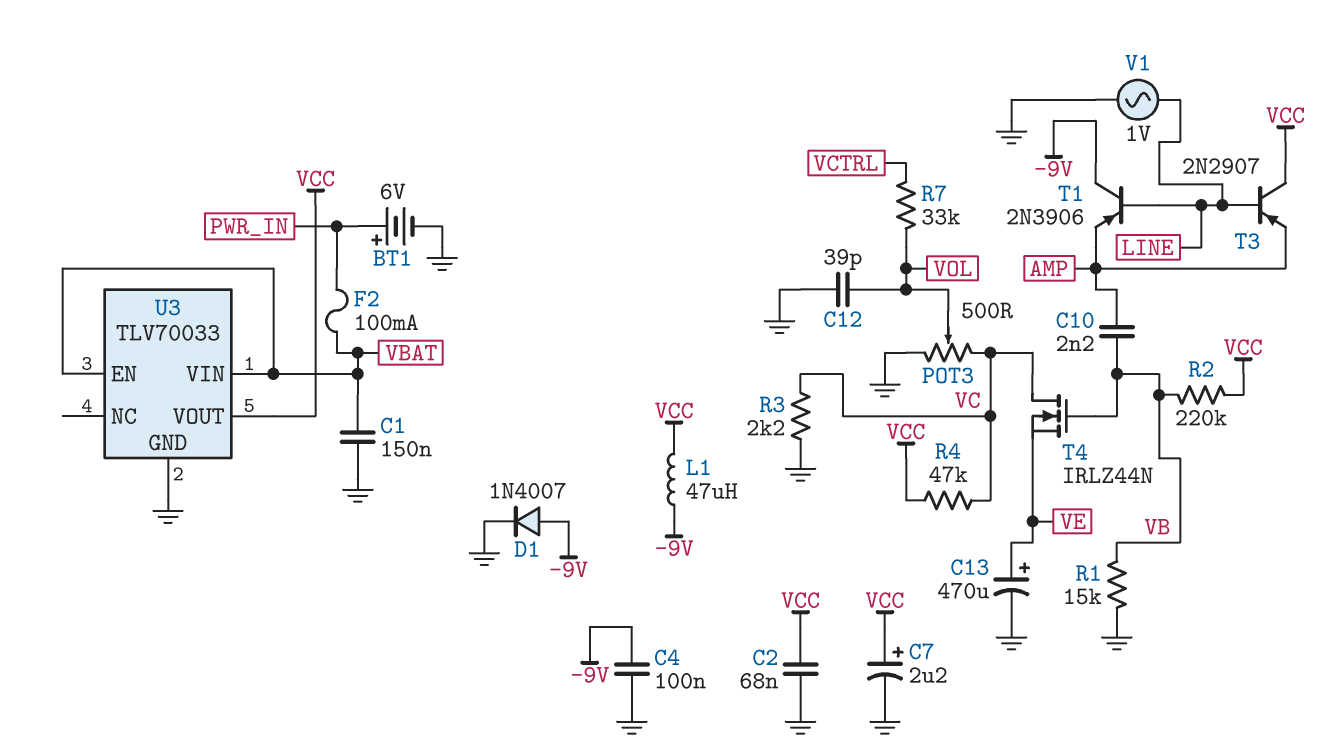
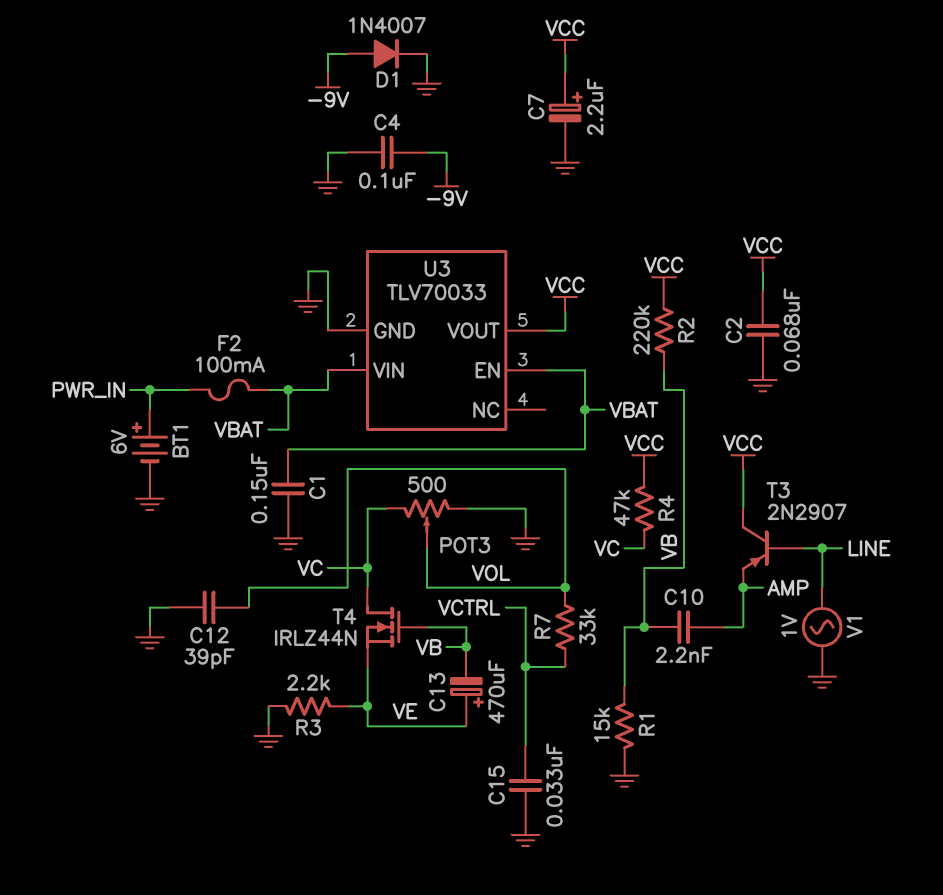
C13: 470uF (plus VE, minus GND) -> 470uF (plus VE, minus VB)
C15: none -> 33nF (GND, VCTRL)
L1: 47uH (-9V, VCC) -> none
R3: 2.2k (GND, VC) -> 2.2k (GND, VE)
T1: PNP 2N3906 (B LINE, C -9V, E AMP) -> none

